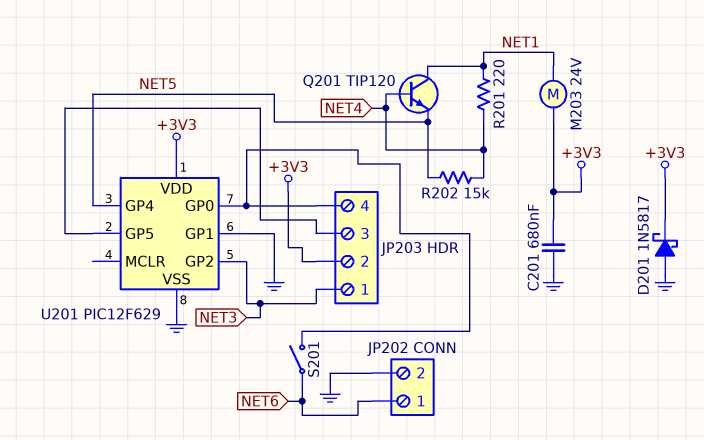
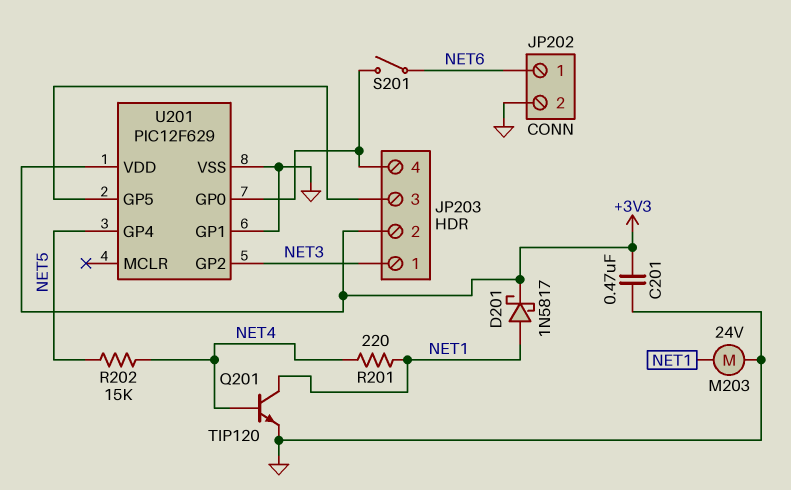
C201: 680nF (+3V3, GND) -> 470nF (+3V3, GND)
D201: schottky 1N5817 (A GND, K +3V3) -> schottky 1N5817 (A NET1, K +3V3)
M203: motor 24V (+3V3, NET1) -> motor 24V (GND, NET1)
Q201: NPN TIP120 (B NET4, C NET1, E NET5) -> NPN TIP120 (B NET4, C NET1, E GND)

